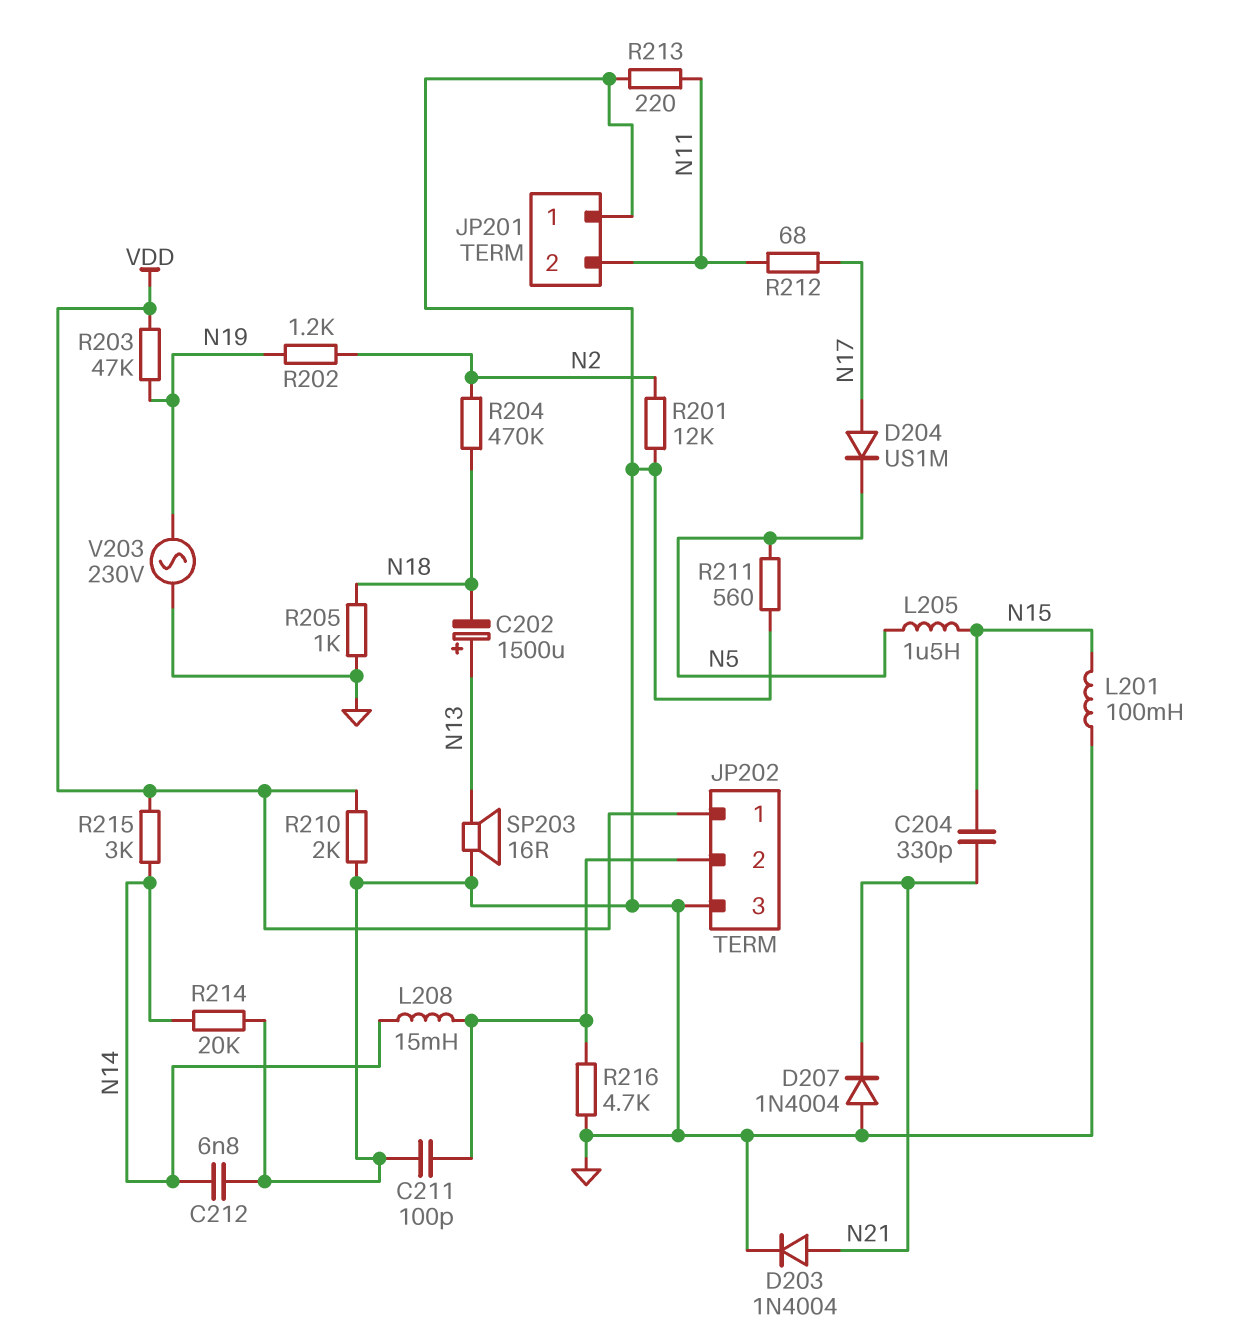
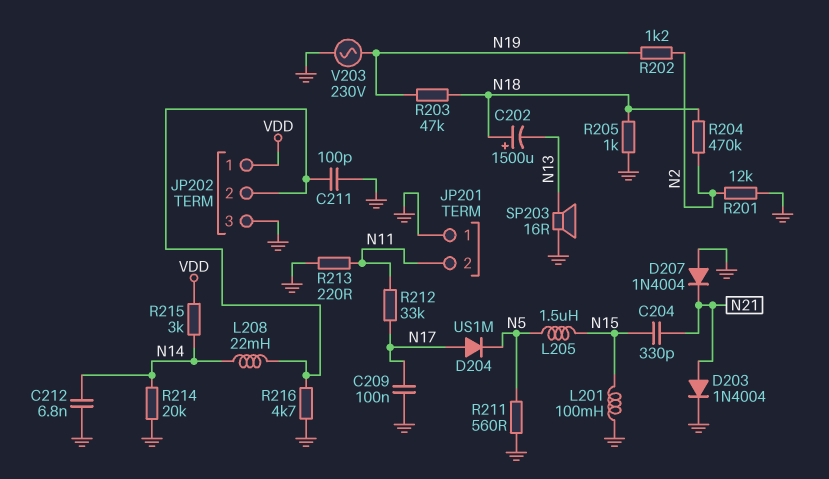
C202: 1500uF (plus N13, minus N18) -> 1500uF (plus N18, minus N13)
C209: none -> 100nF (GND, N17)
L208: 15mH (JP202/2, N14) -> 22mH (JP202/2, N14)
R203: 47k (N19, VDD) -> 47k (N18, N19)
R210: 2k (GND, VDD) -> none
R212: 68 (N11, N17) -> 33k (N11, N17)

